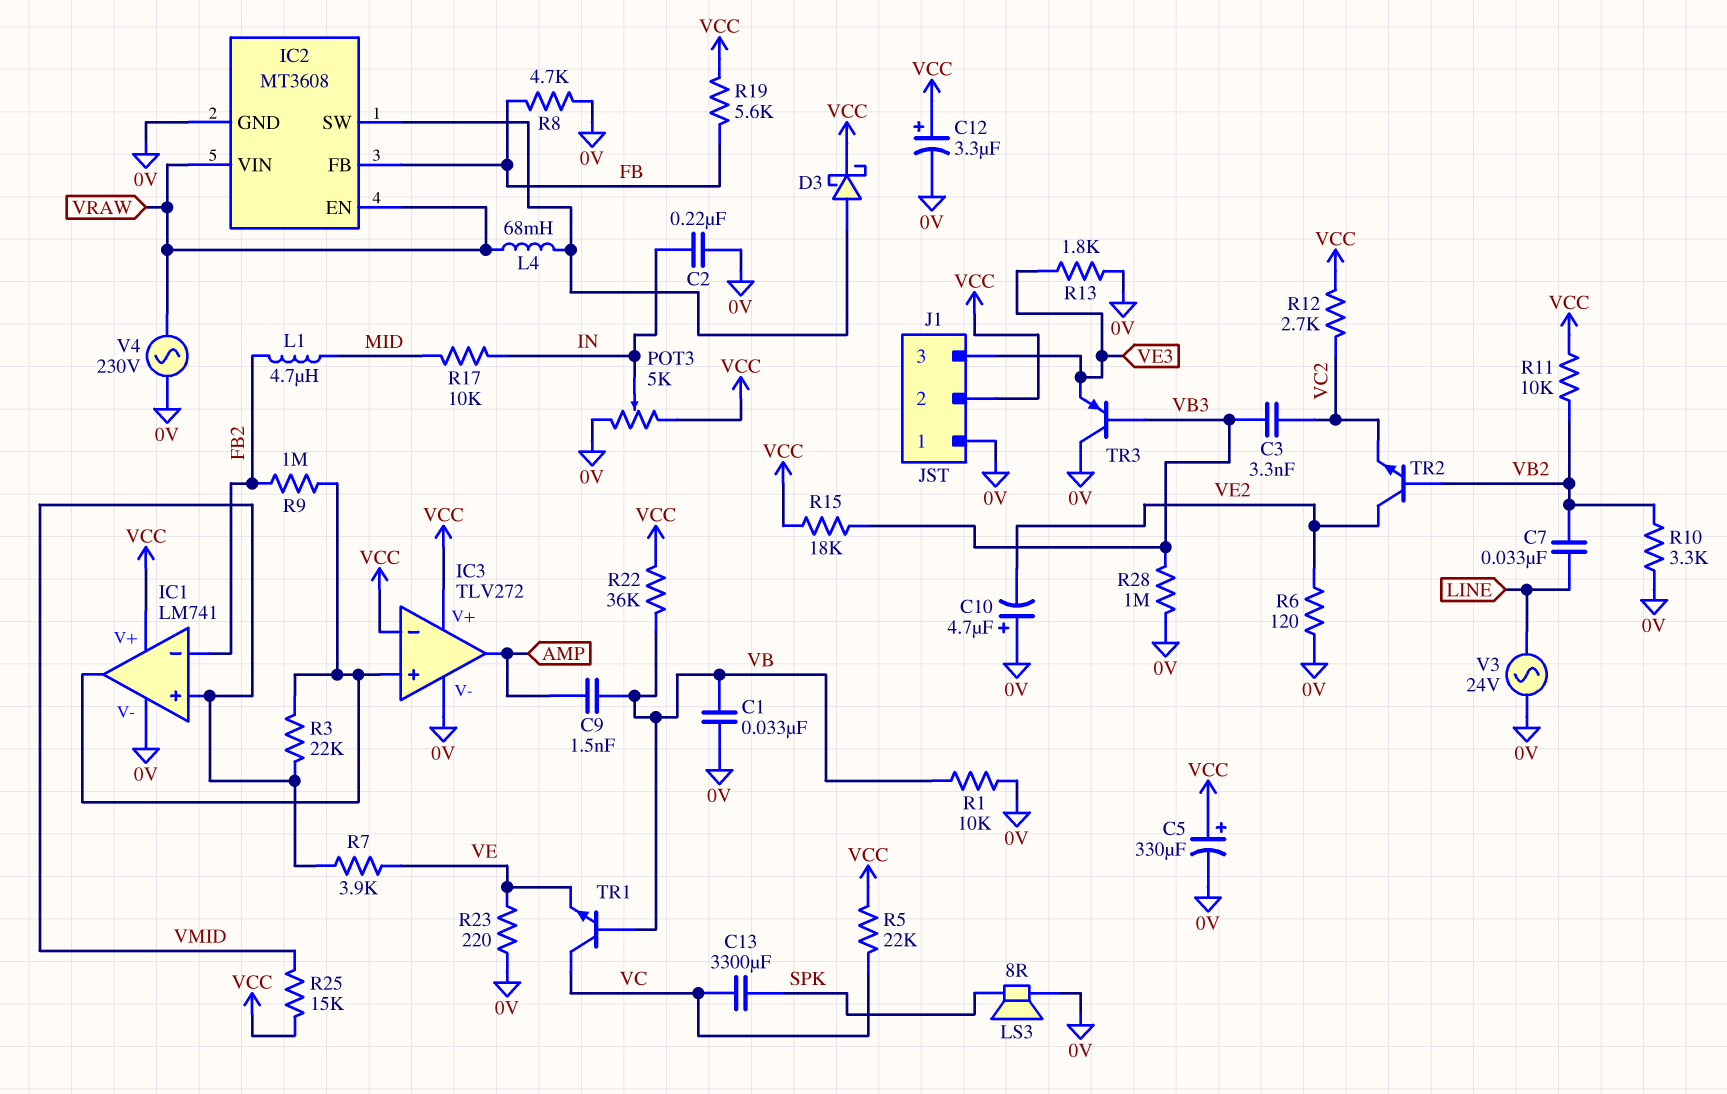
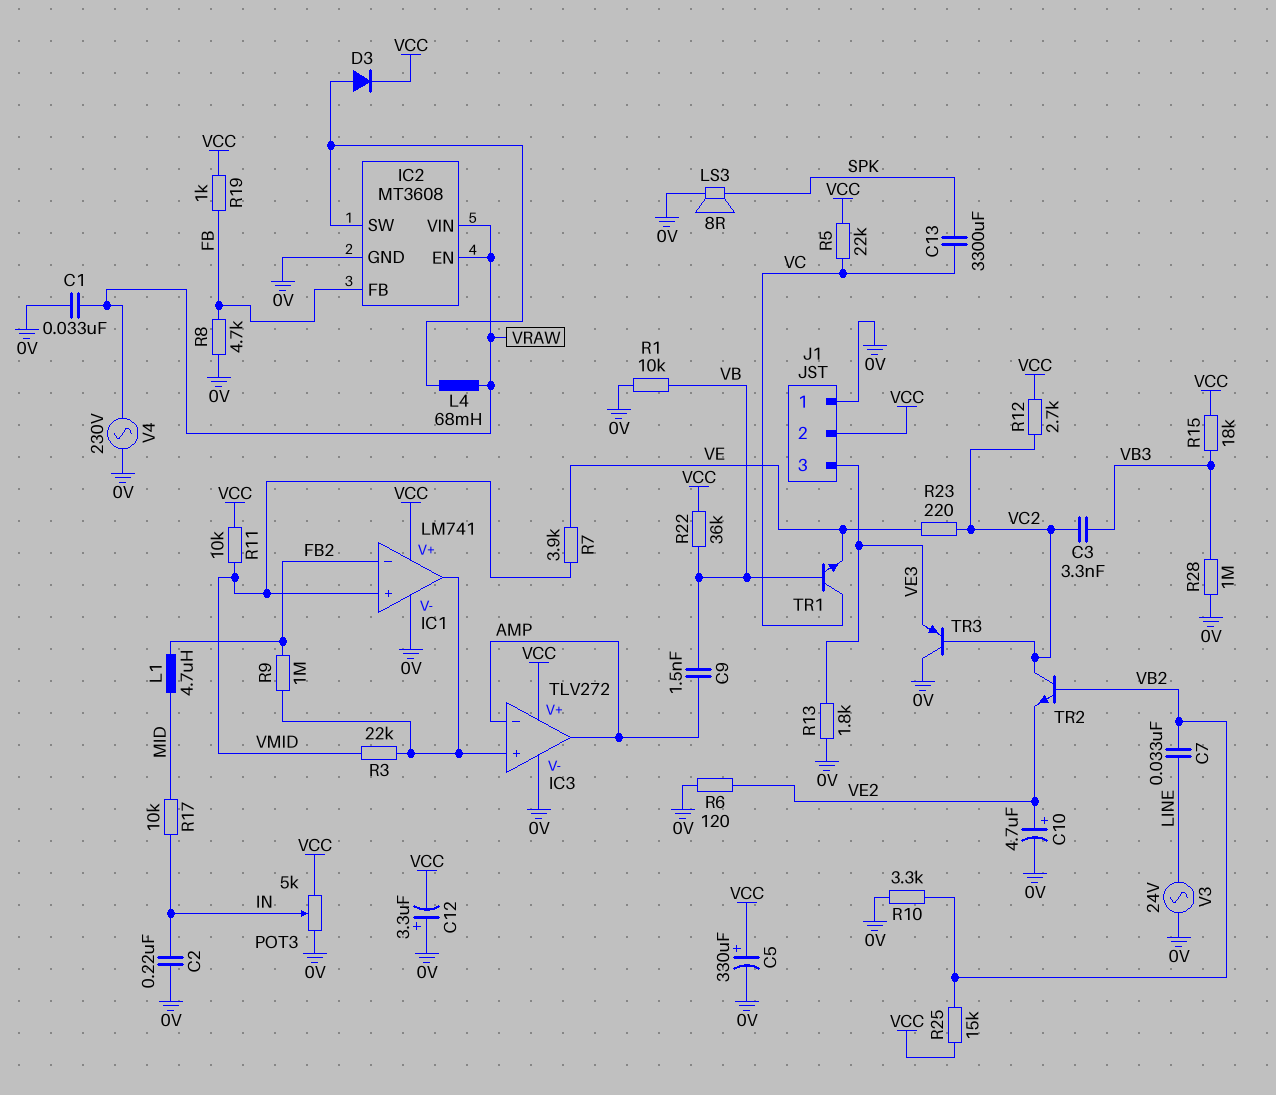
C1: 33nF (0V, VB) -> 33nF (0V, VRAW)
C10: 4.7uF (plus 0V, minus VE2) -> 4.7uF (plus VE2, minus 0V)
C12: 3.3uF (plus VCC, minus 0V) -> 3.3uF (plus 0V, minus VCC)
D3: schottky (A IC2/SW, K VCC) -> diode (A IC2/SW, K VCC)
IC3 pin in-: VCC -> AMP
R11: 10k (VB2, VCC) -> 10k (VCC, VMID)
R19: 5.6k (FB, VCC) -> 1k (FB, VCC)
R23: 220 (0V, VE) -> 220 (VC2, VE)
R25: 15k (VCC, VMID) -> 15k (VB2, VCC)
TR2: NPN (B VB2, C VE2, E VC2) -> NPN (B VB2, C VC2, E VE2)
TR3: PNP (B VB3, C 0V, E VE3) -> PNP (B VC2, C 0V, E VE3)

